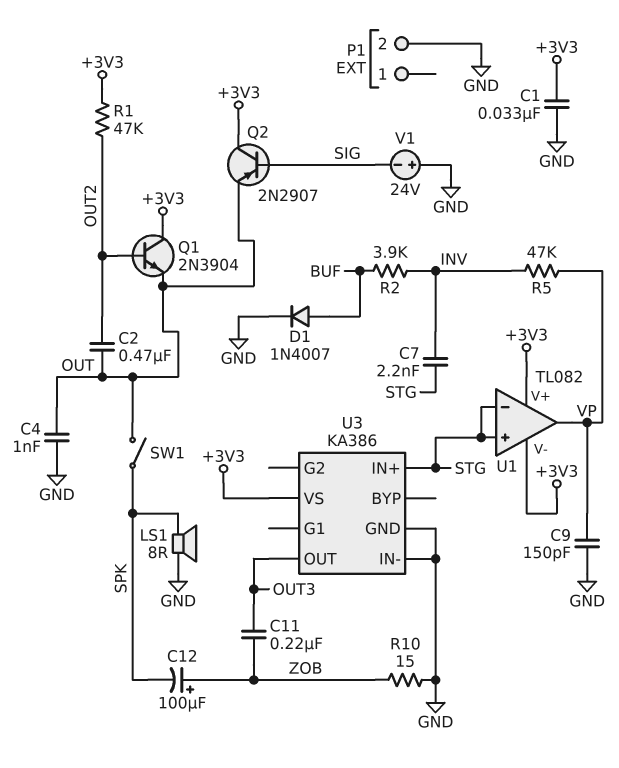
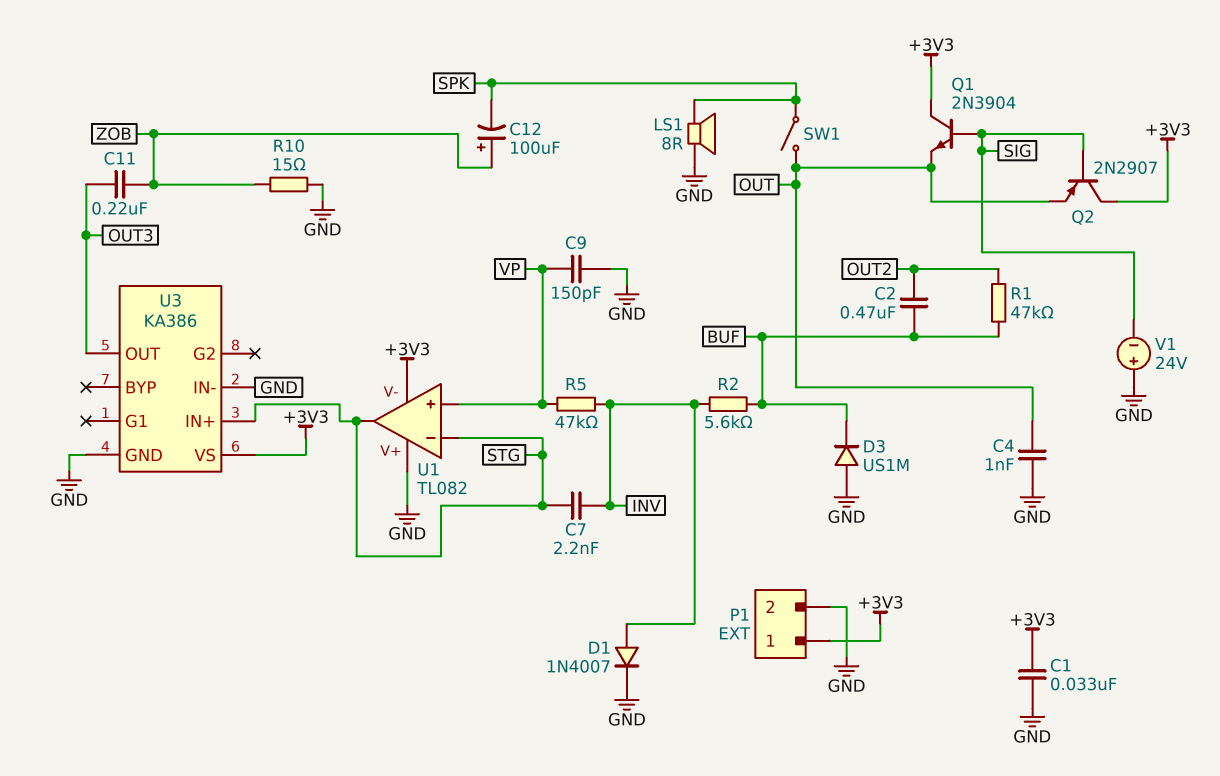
C2: 470nF (OUT, OUT2) -> 470nF (BUF, OUT2)
D1: diode 1N4007 (A BUF, K GND) -> diode 1N4007 (A INV, K GND)
D3: none -> diode US1M (A GND, K BUF)
P1 pin 1: none -> +3V3
Q1: NPN 2N3904 (B OUT2, C +3V3, E OUT) -> NPN 2N3904 (B SIG, C +3V3, E OUT)
R1: 47k (+3V3, OUT2) -> 47k (BUF, OUT2)
R2: 3.9k (BUF, INV) -> 5.6k (BUF, INV)
U1 pin V+: +3V3 -> GND
U1 pin in+: STG -> VP
U1 pin out: VP -> STG

